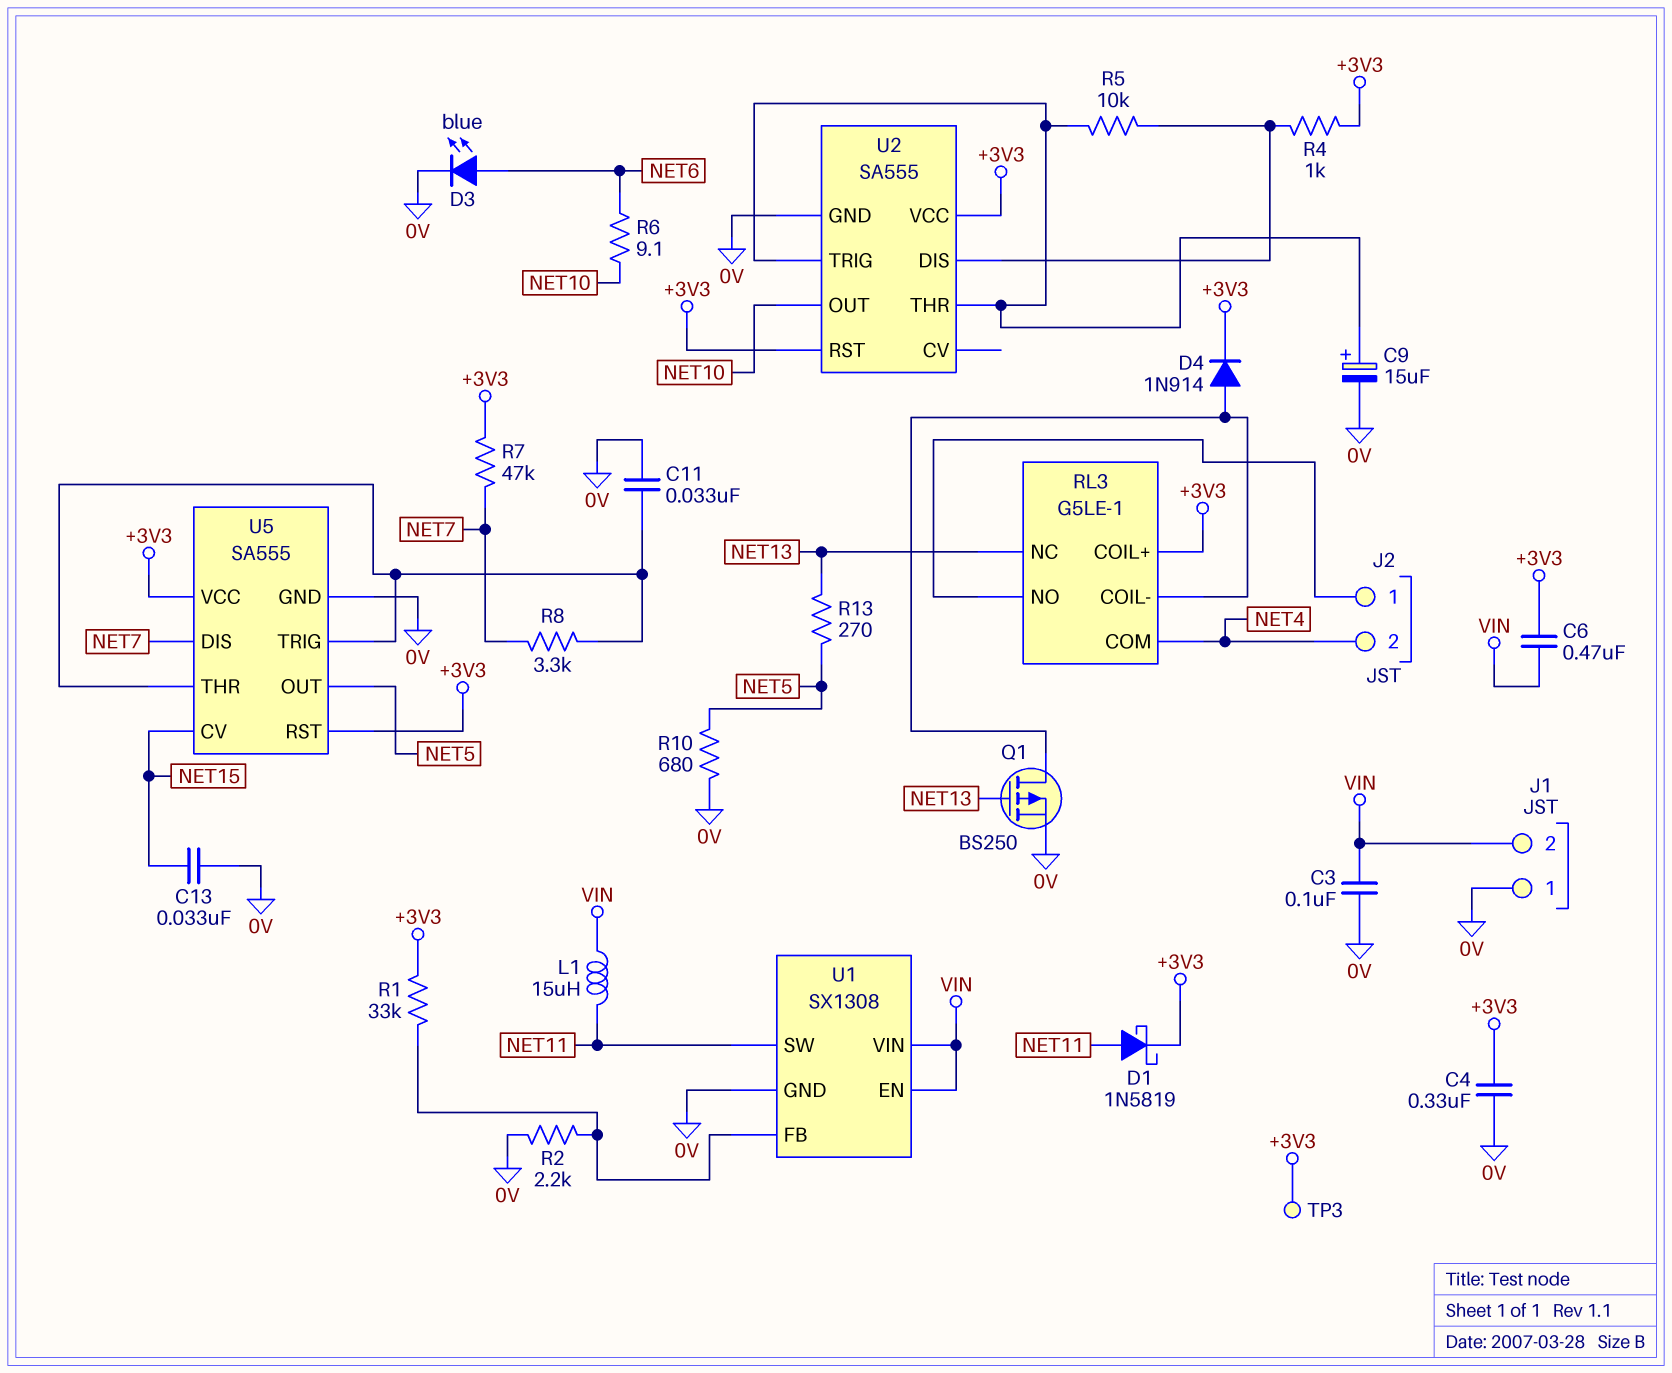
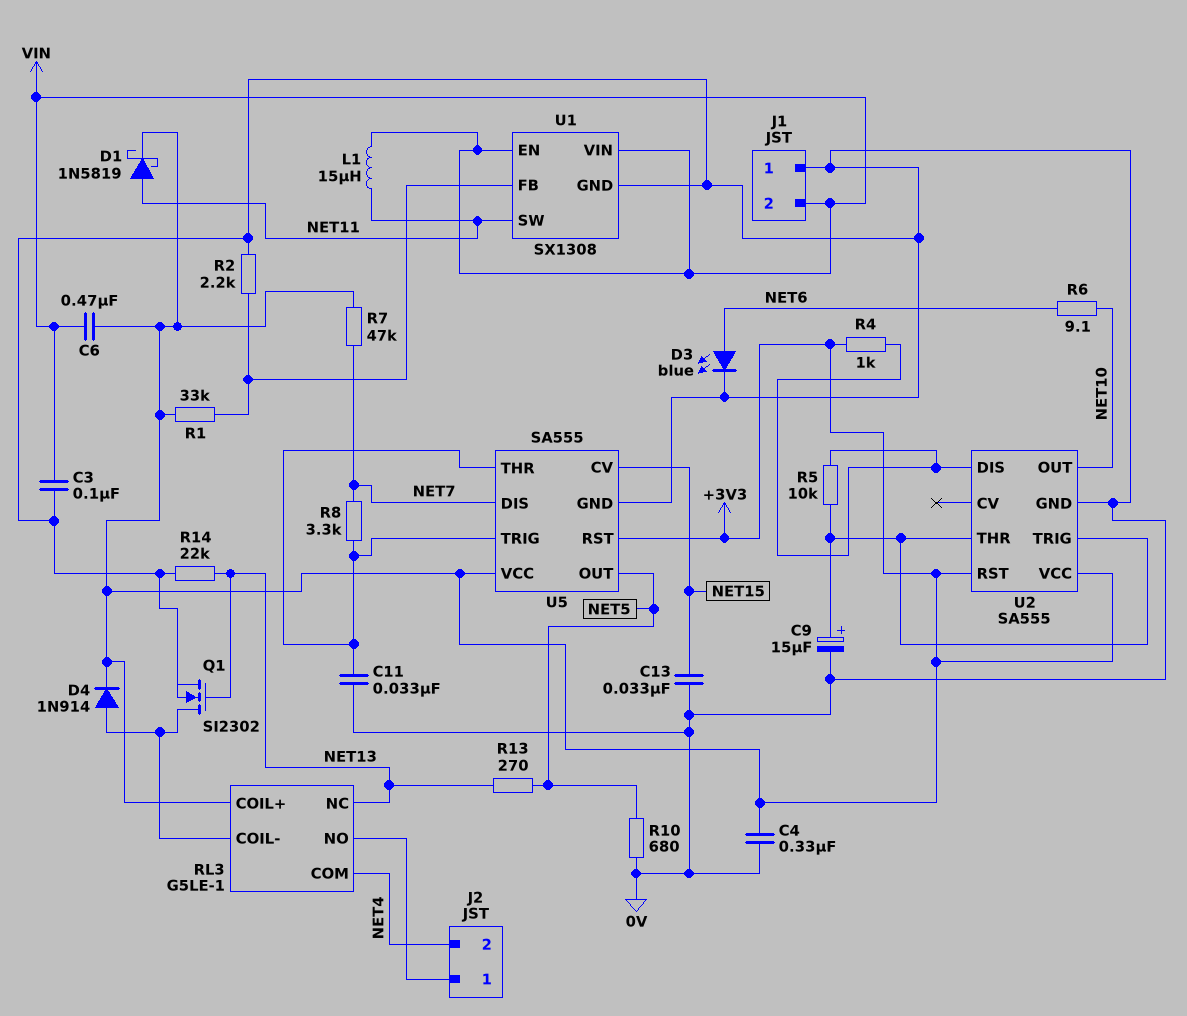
Q1: PMOS BS250 (G NET13, D RL3/COIL-, S 0V) -> NMOS SI2302 (G NET13, D RL3/COIL-, S 0V)
R14: none -> 22k (0V, NET13)
TP3: test point (+3V3) -> none

